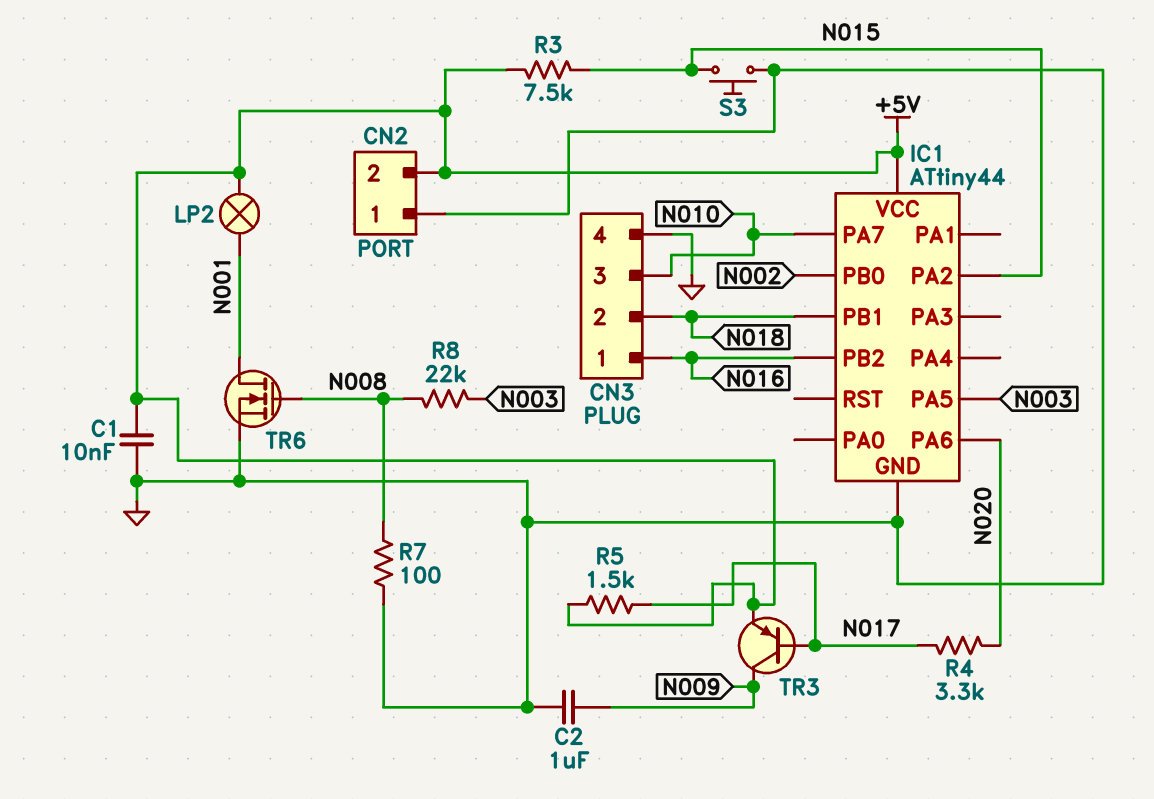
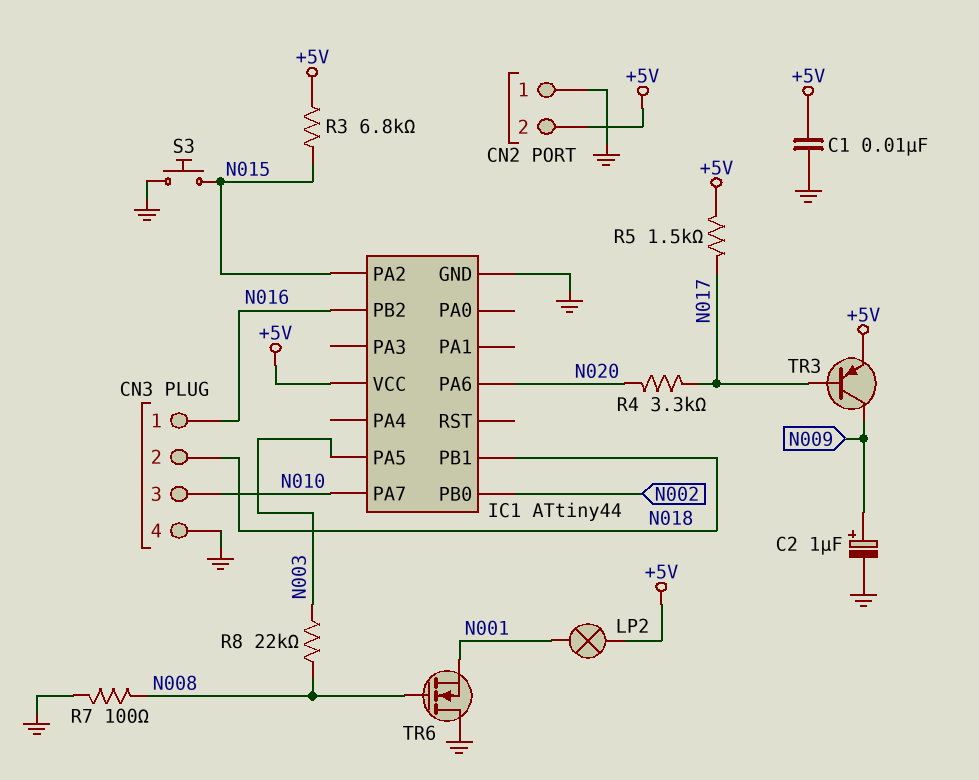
C2: 1uF (GND, N009) -> 1uF (plus N009, minus GND)
R3: 7.5k (+5V, N015) -> 6.8k (+5V, N015)
TR6: NMOS (G N008, D N001, S GND) -> NMOS (G N008, D GND, S N001)

